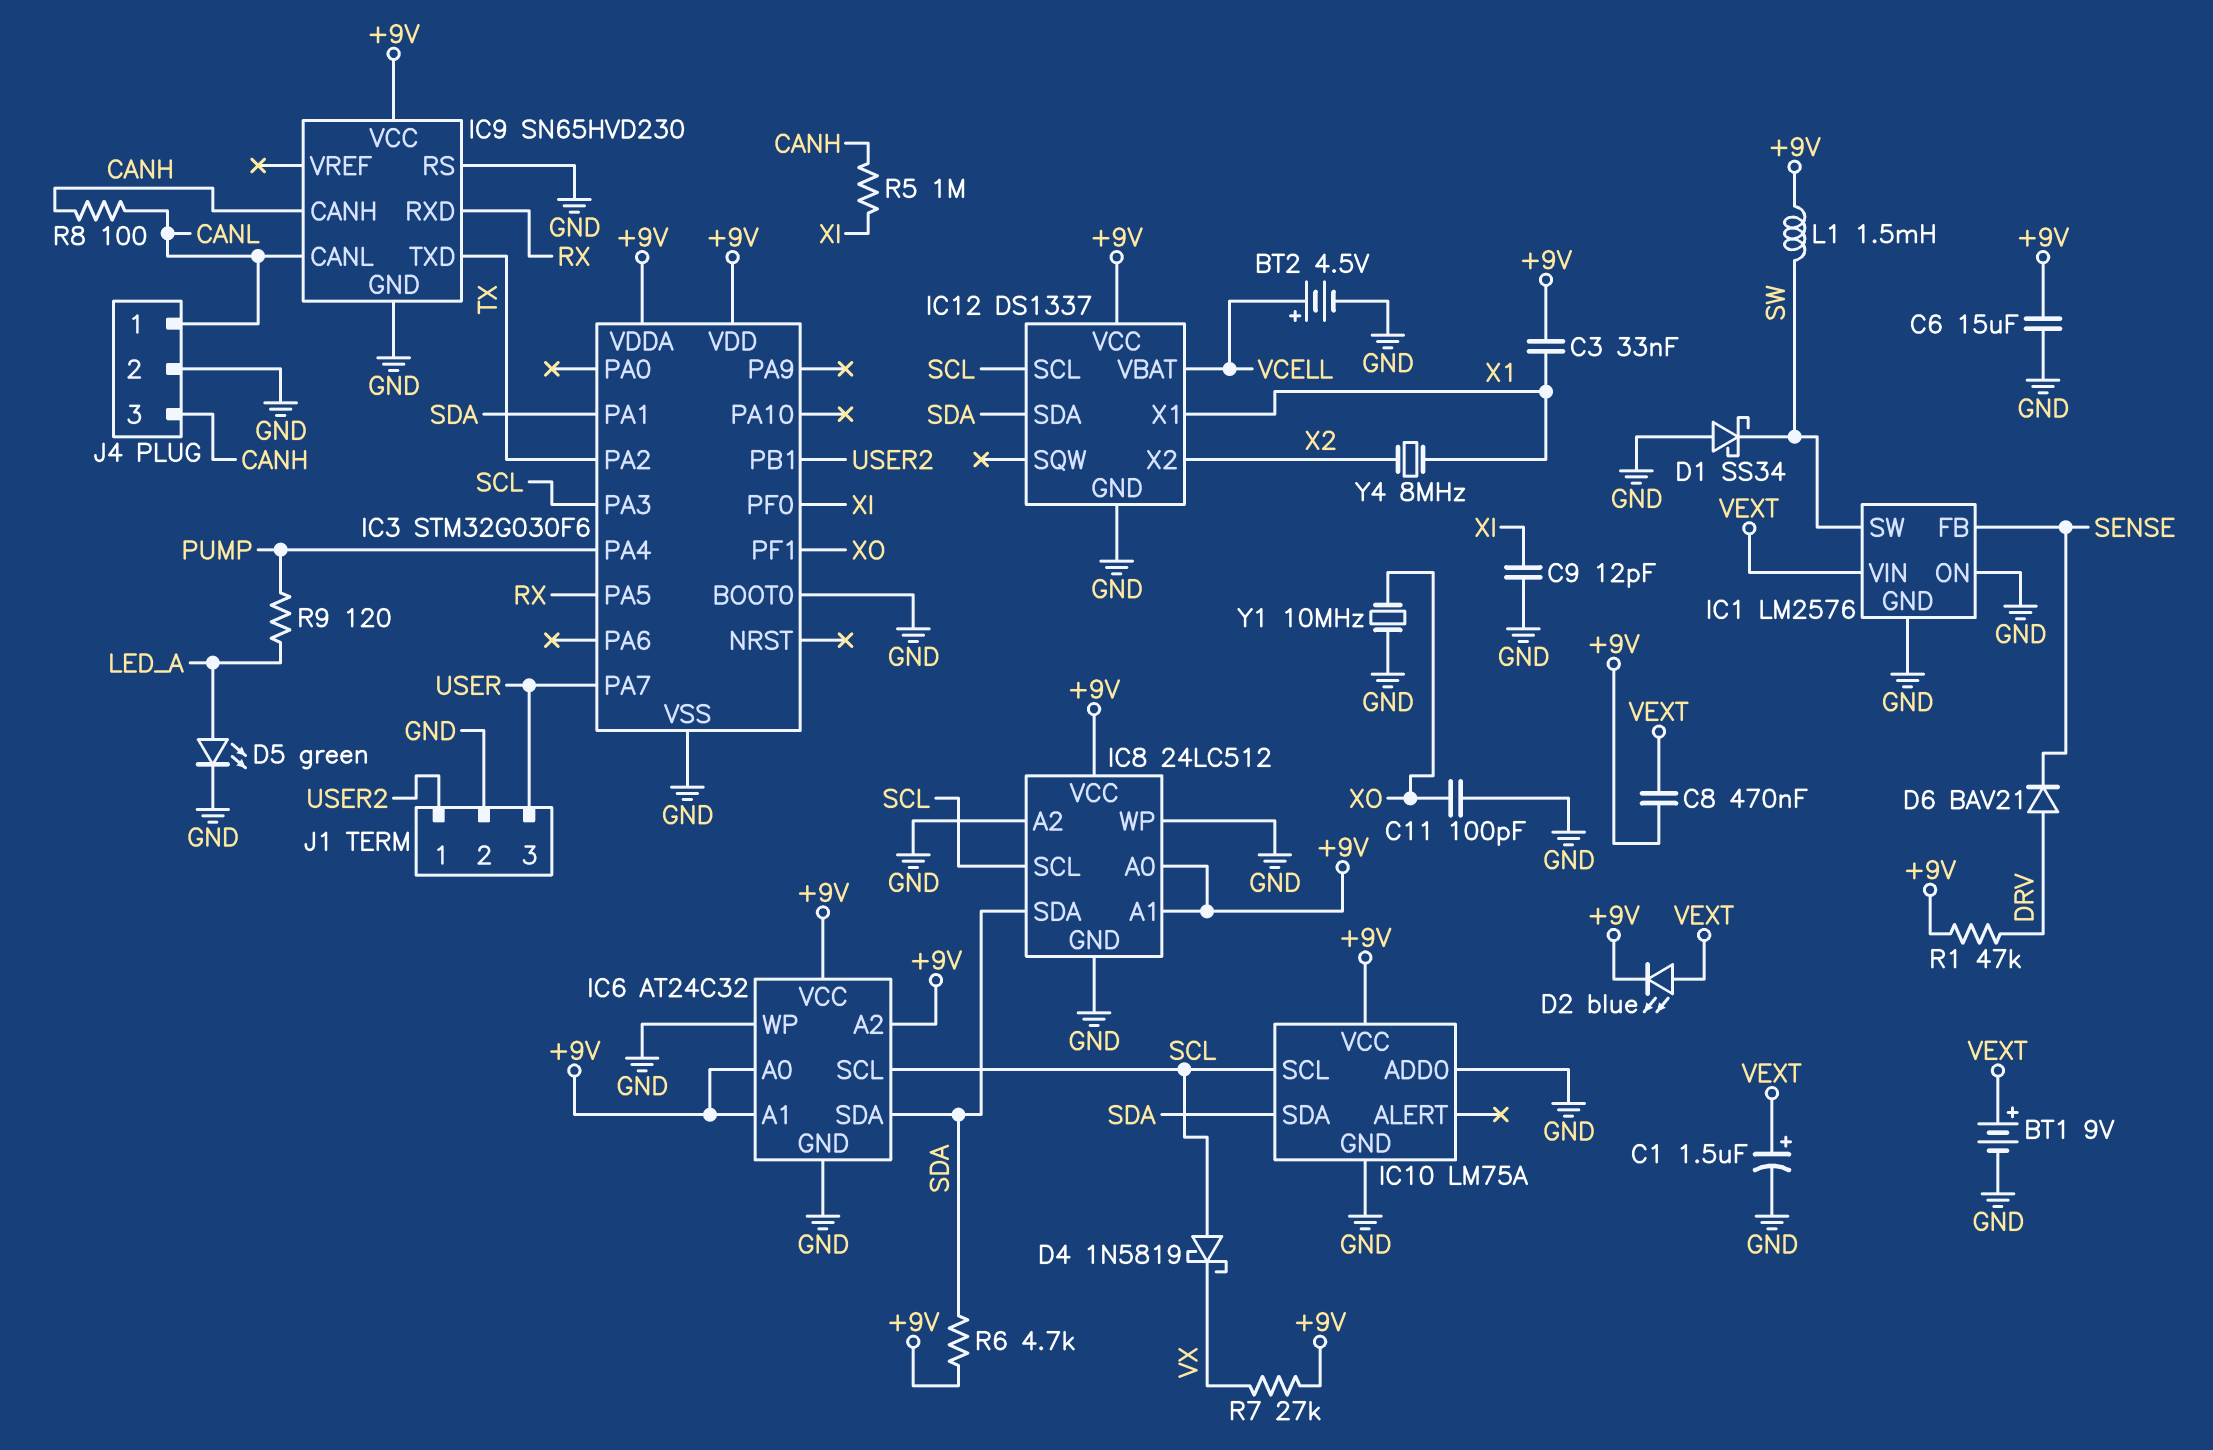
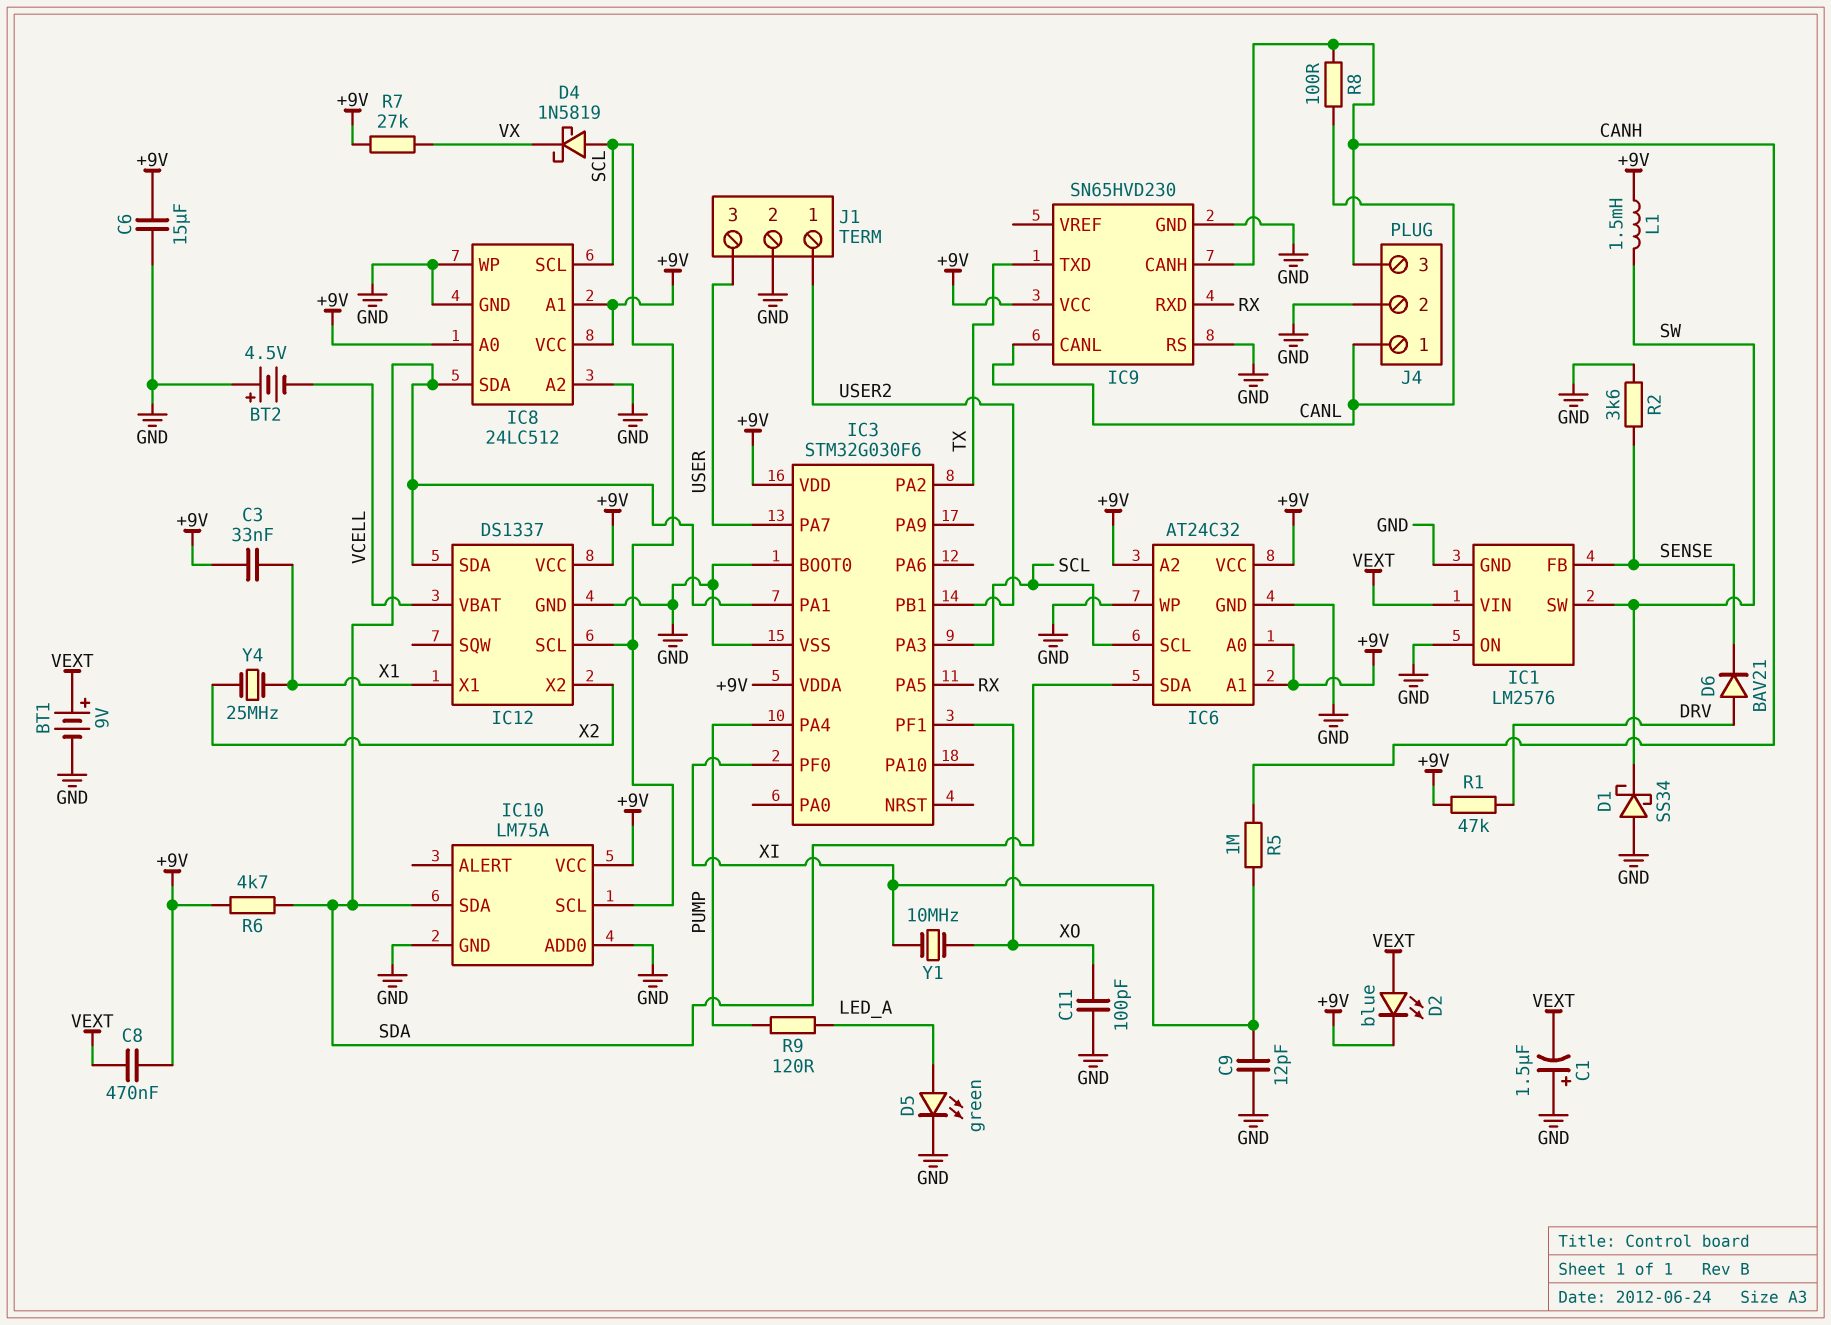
BT2: 4.5V (plus VCELL, minus GND) -> 4.5V (plus GND, minus VCELL)
C1: 1.5uF (plus VEXT, minus GND) -> 1.5uF (plus GND, minus VEXT)
R2: none -> 3.6k (GND, SENSE)
Y1: 10MHz (GND, XO) -> 10MHz (XI, XO)
Y4: 8MHz (X1, X2) -> 25MHz (X1, X2)

